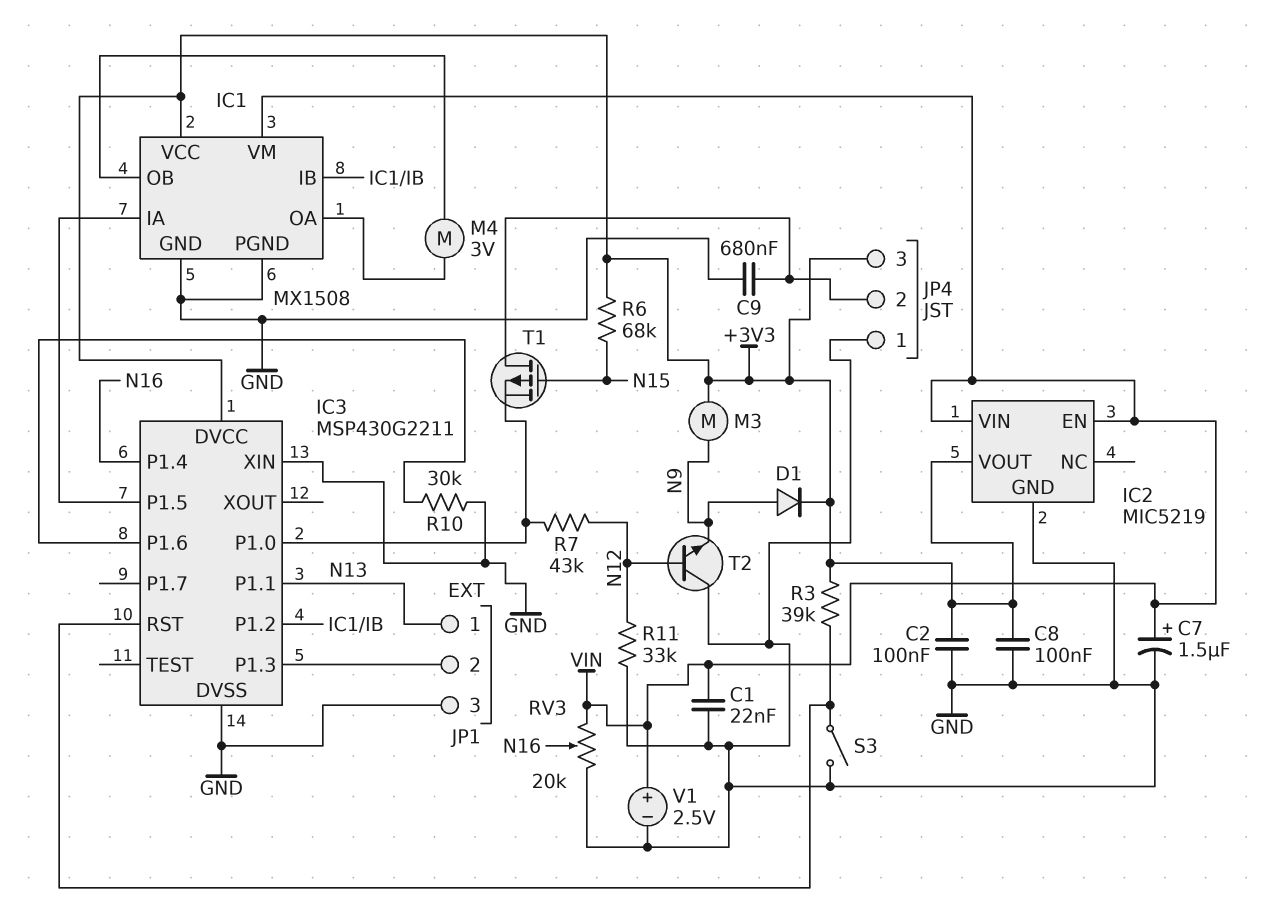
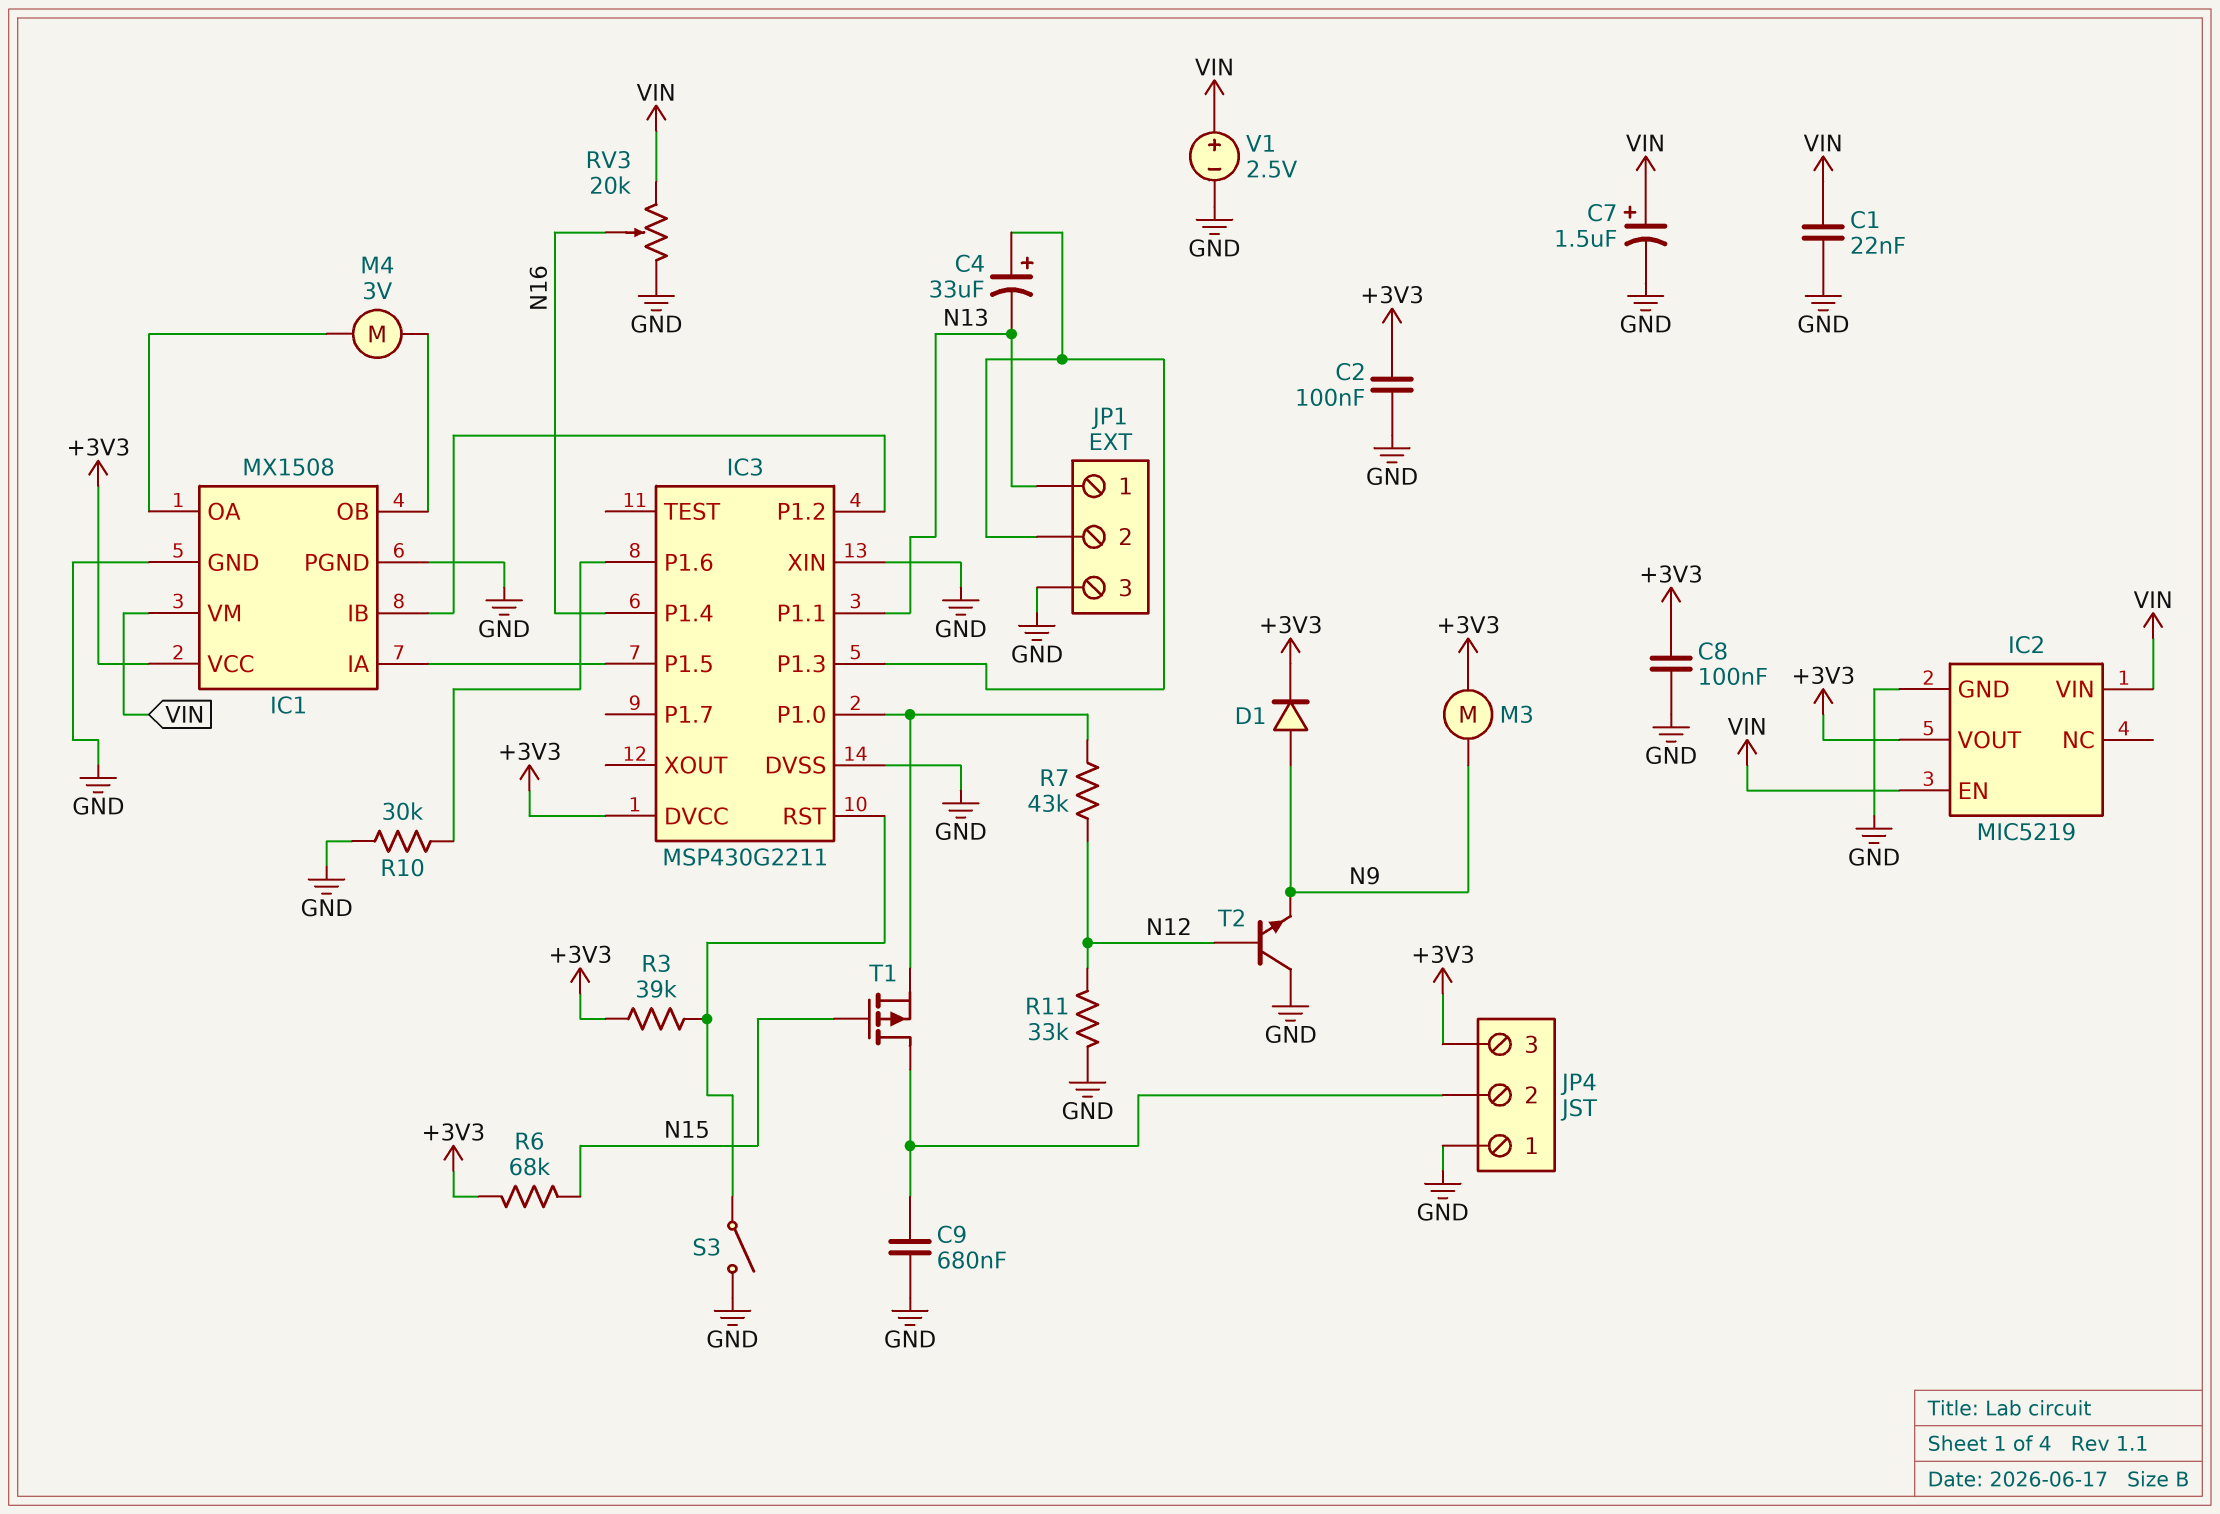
C4: none -> 33uF (plus IC3/P1.3, minus N13)

